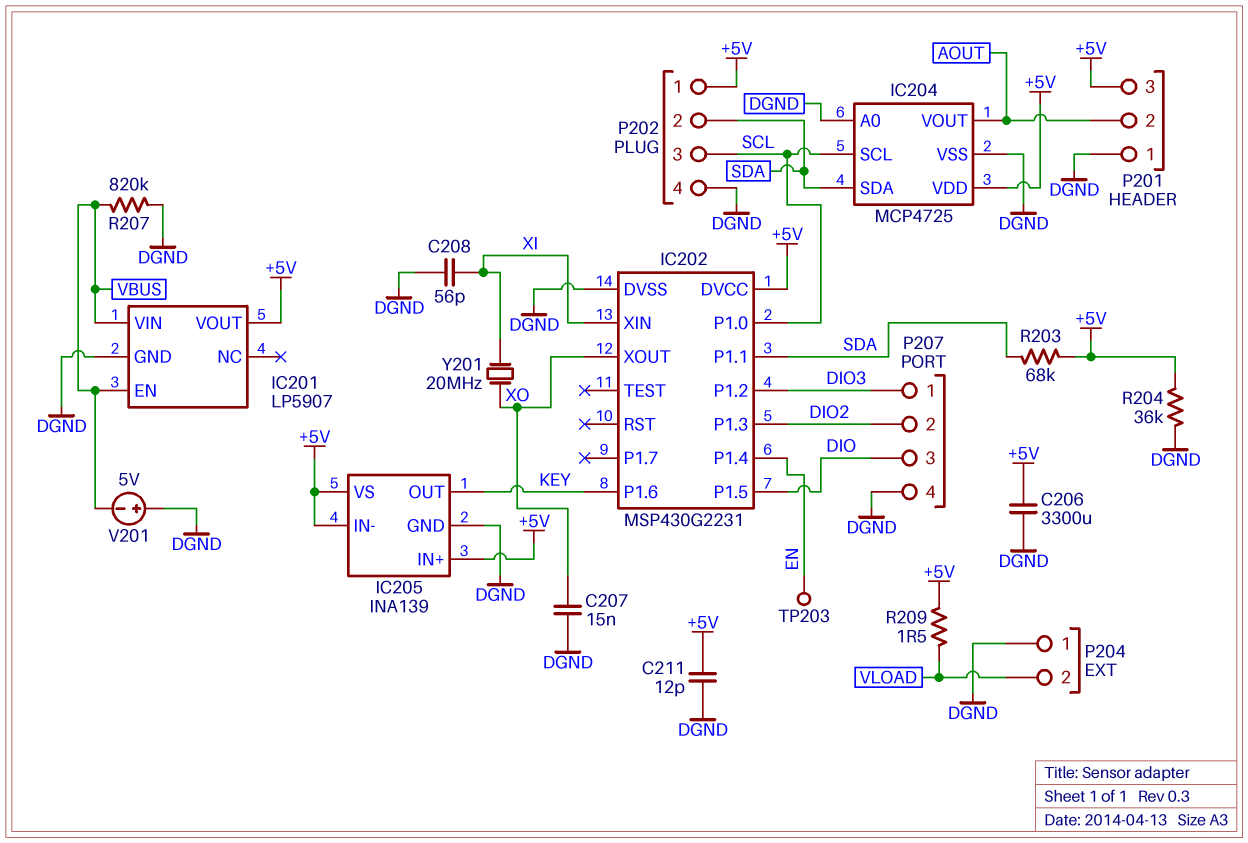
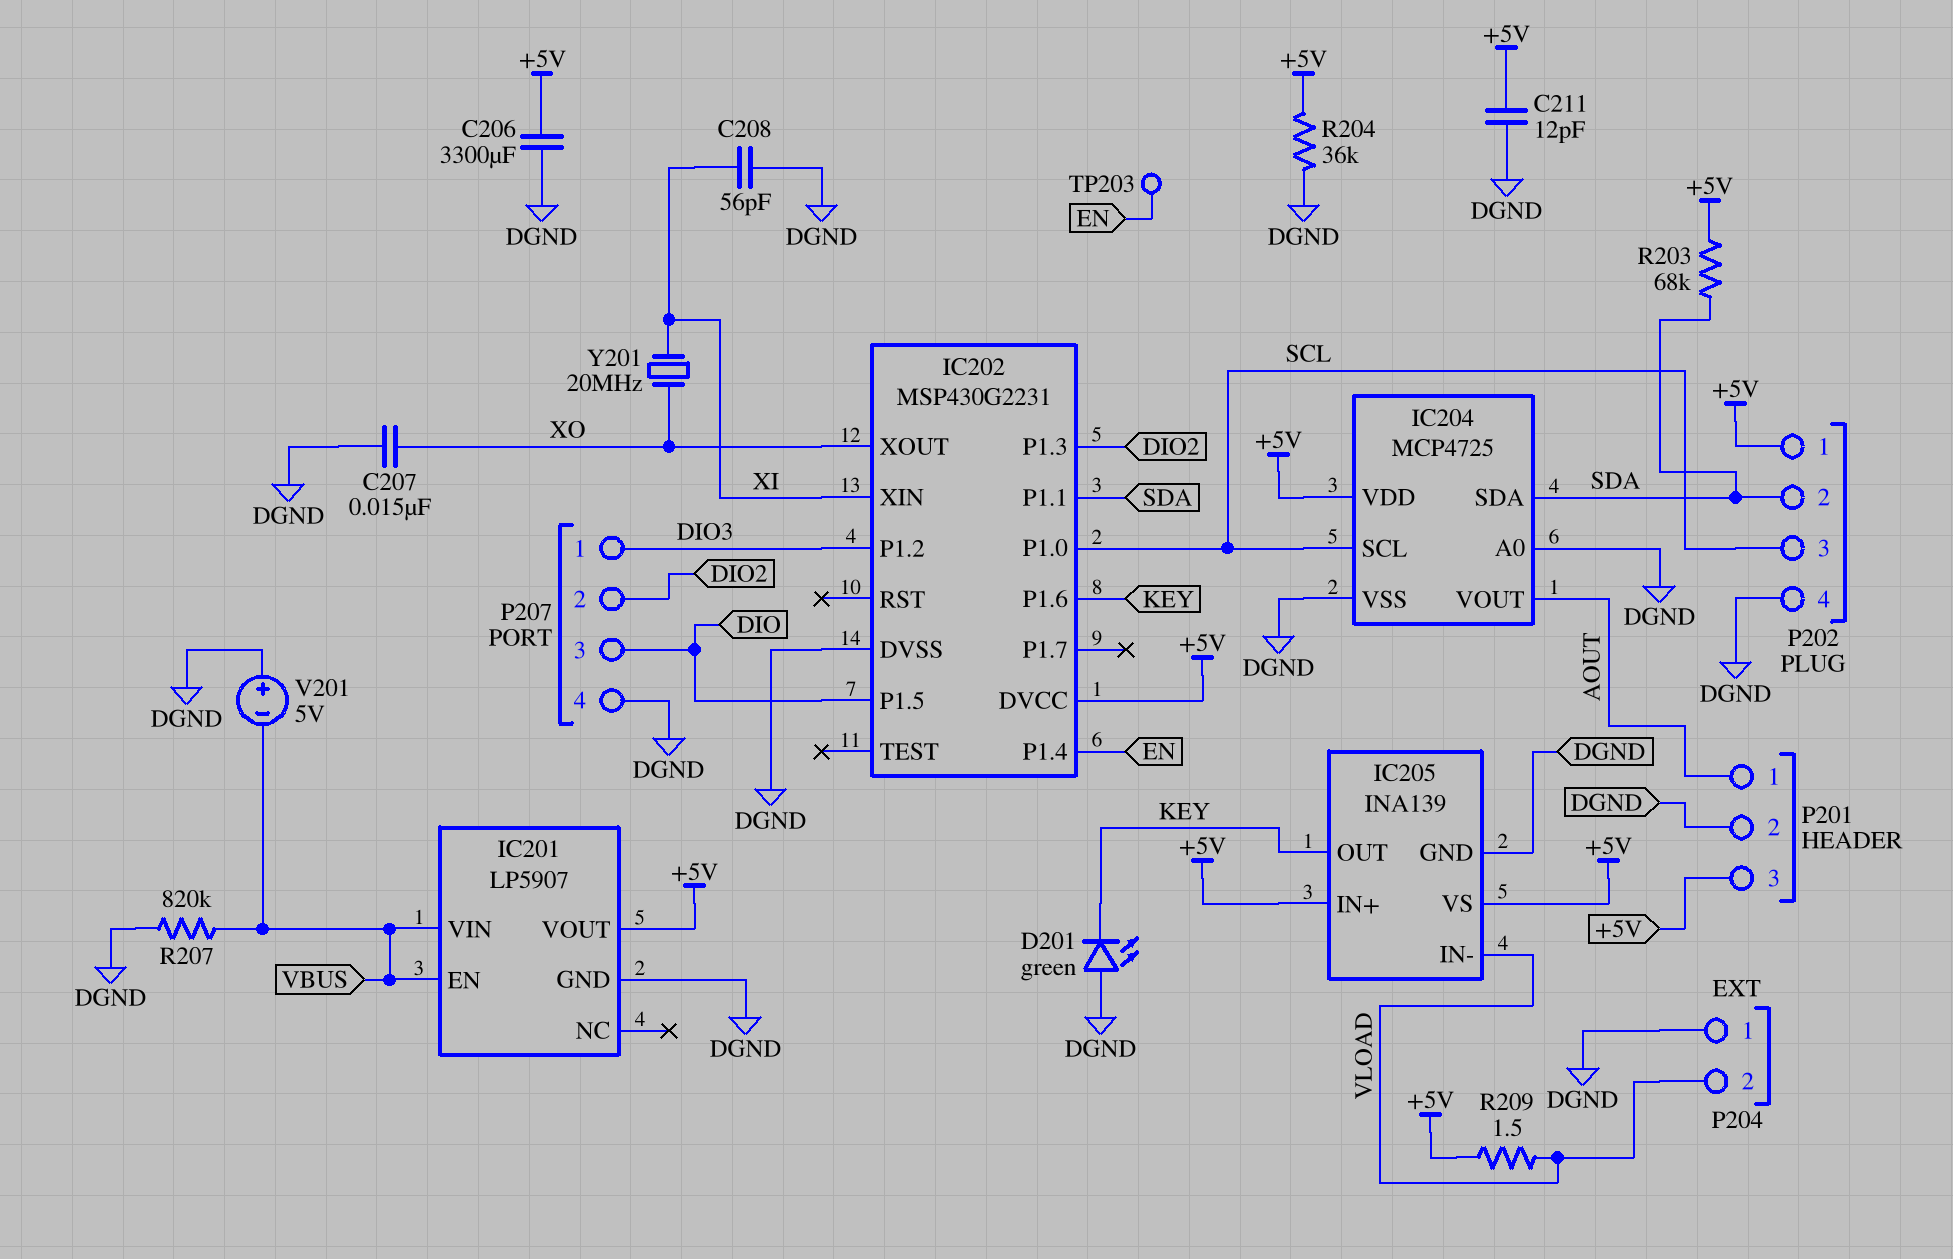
D201: none -> LED green (A DGND, K KEY)
IC205 pin IN-: +5V -> VLOAD
P201 pin 1: DGND -> AOUT
P201 pin 2: AOUT -> DGND

